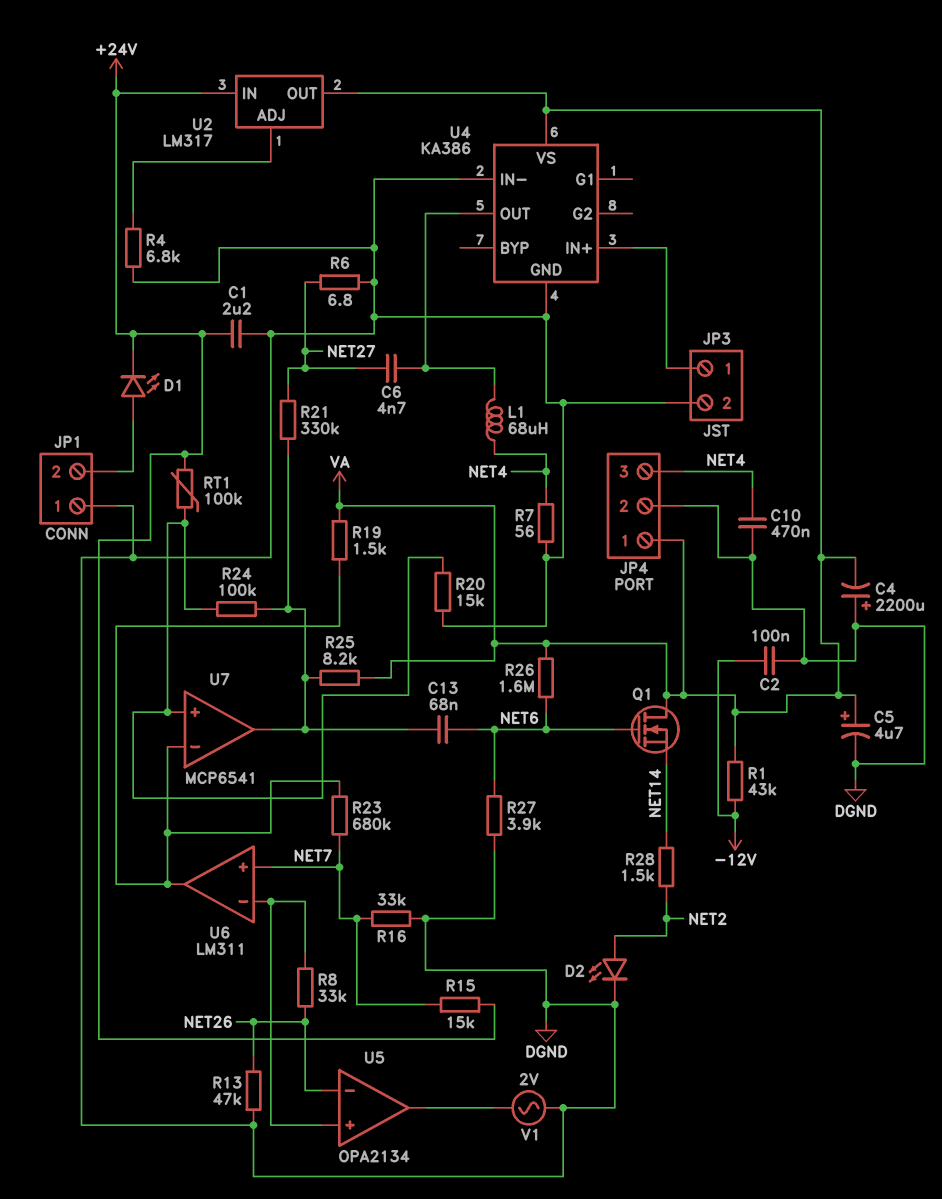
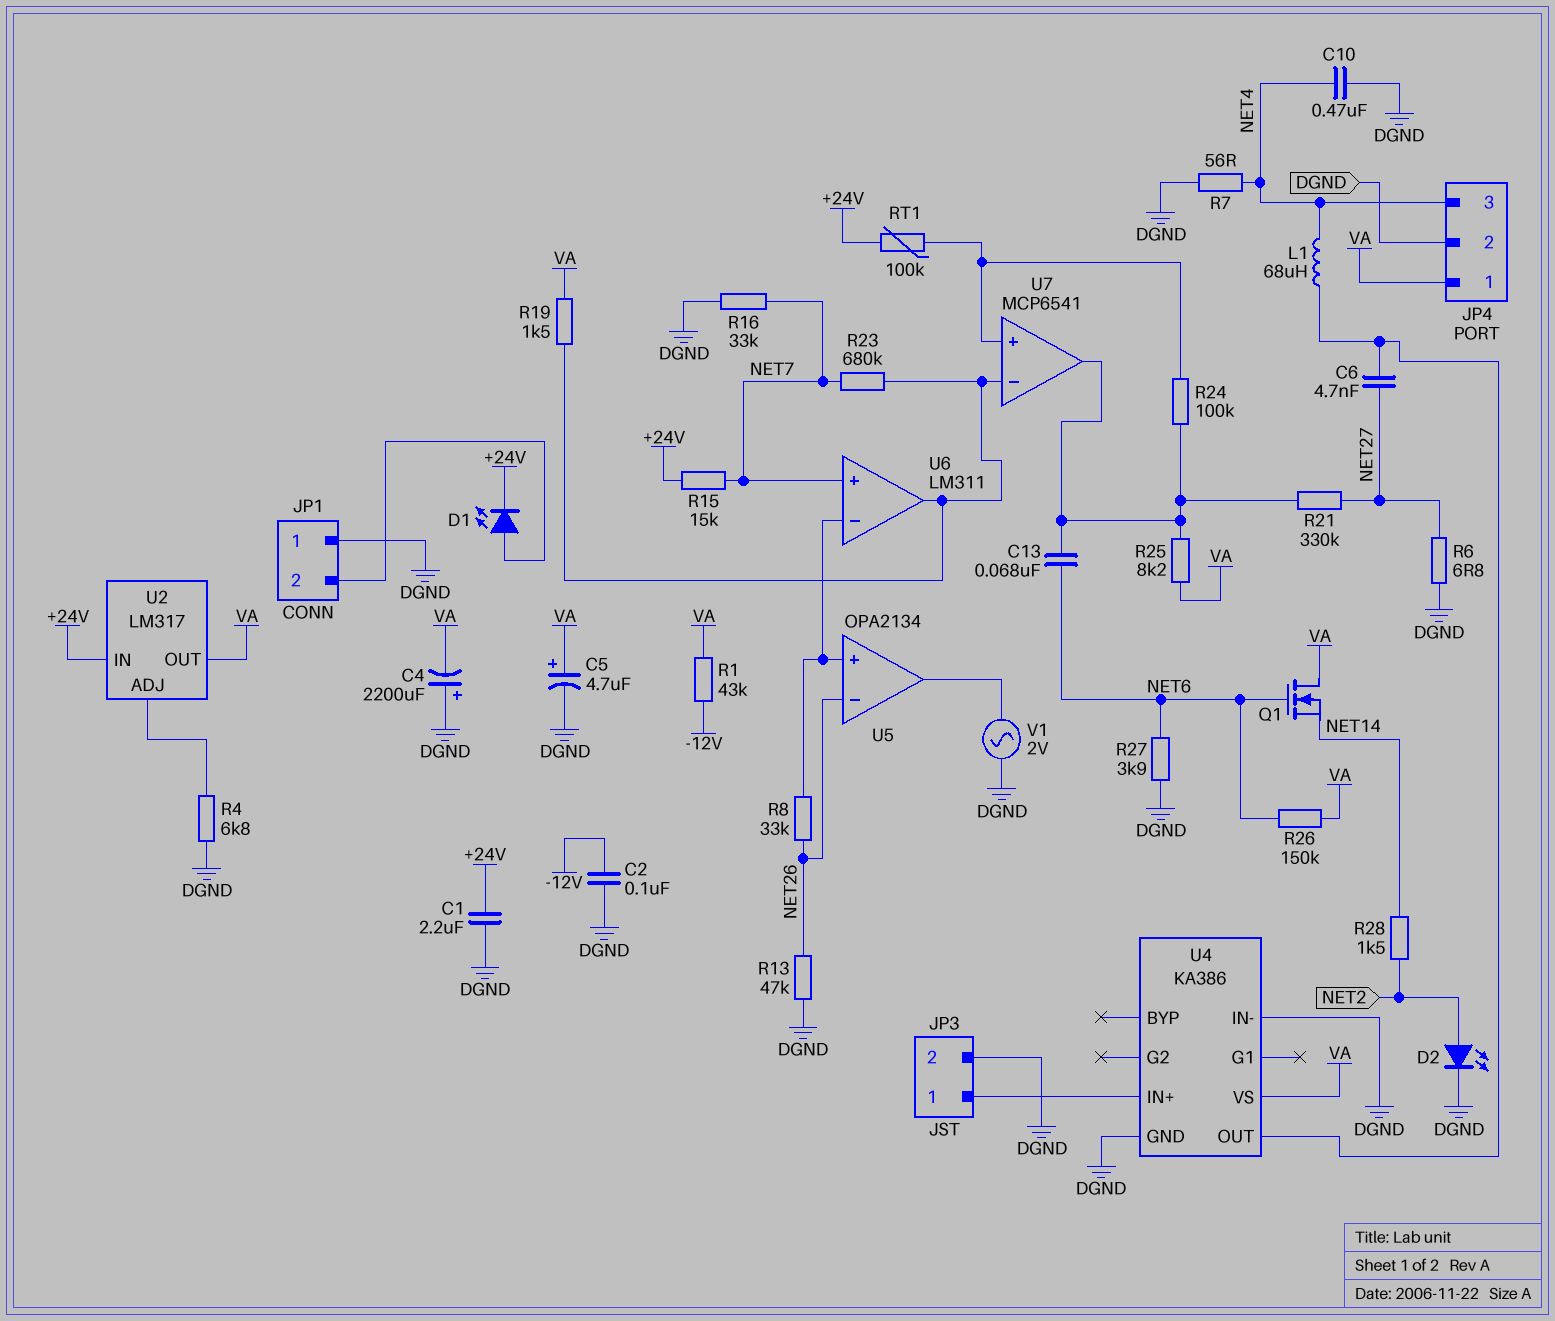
R20: 15k (DGND, U7/in+) -> none
R26: 1.6M (NET6, VA) -> 150k (NET6, VA)

